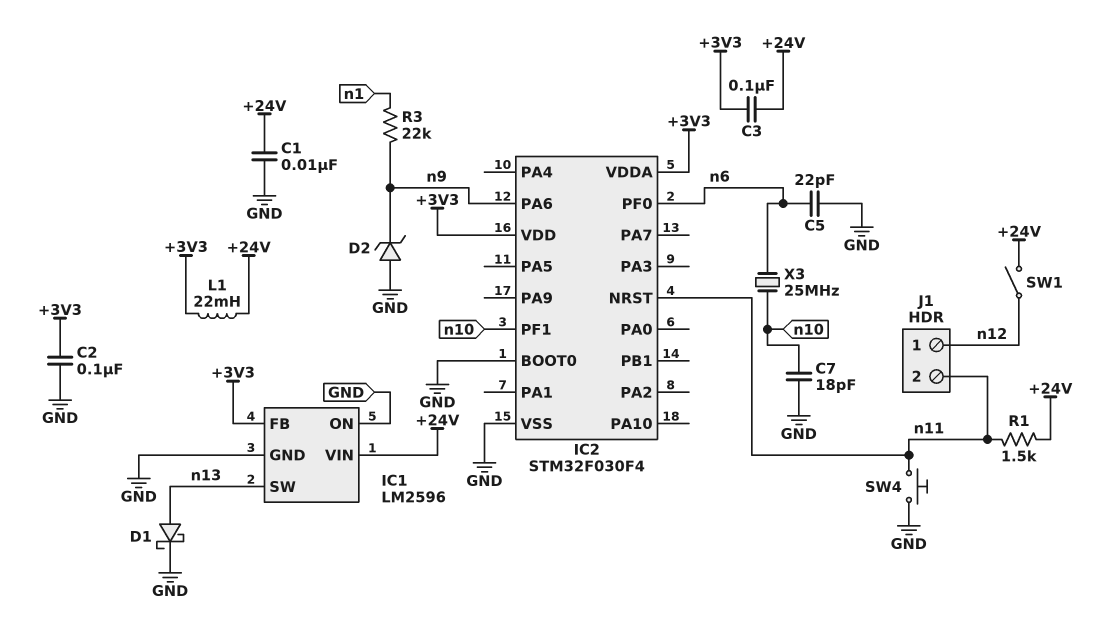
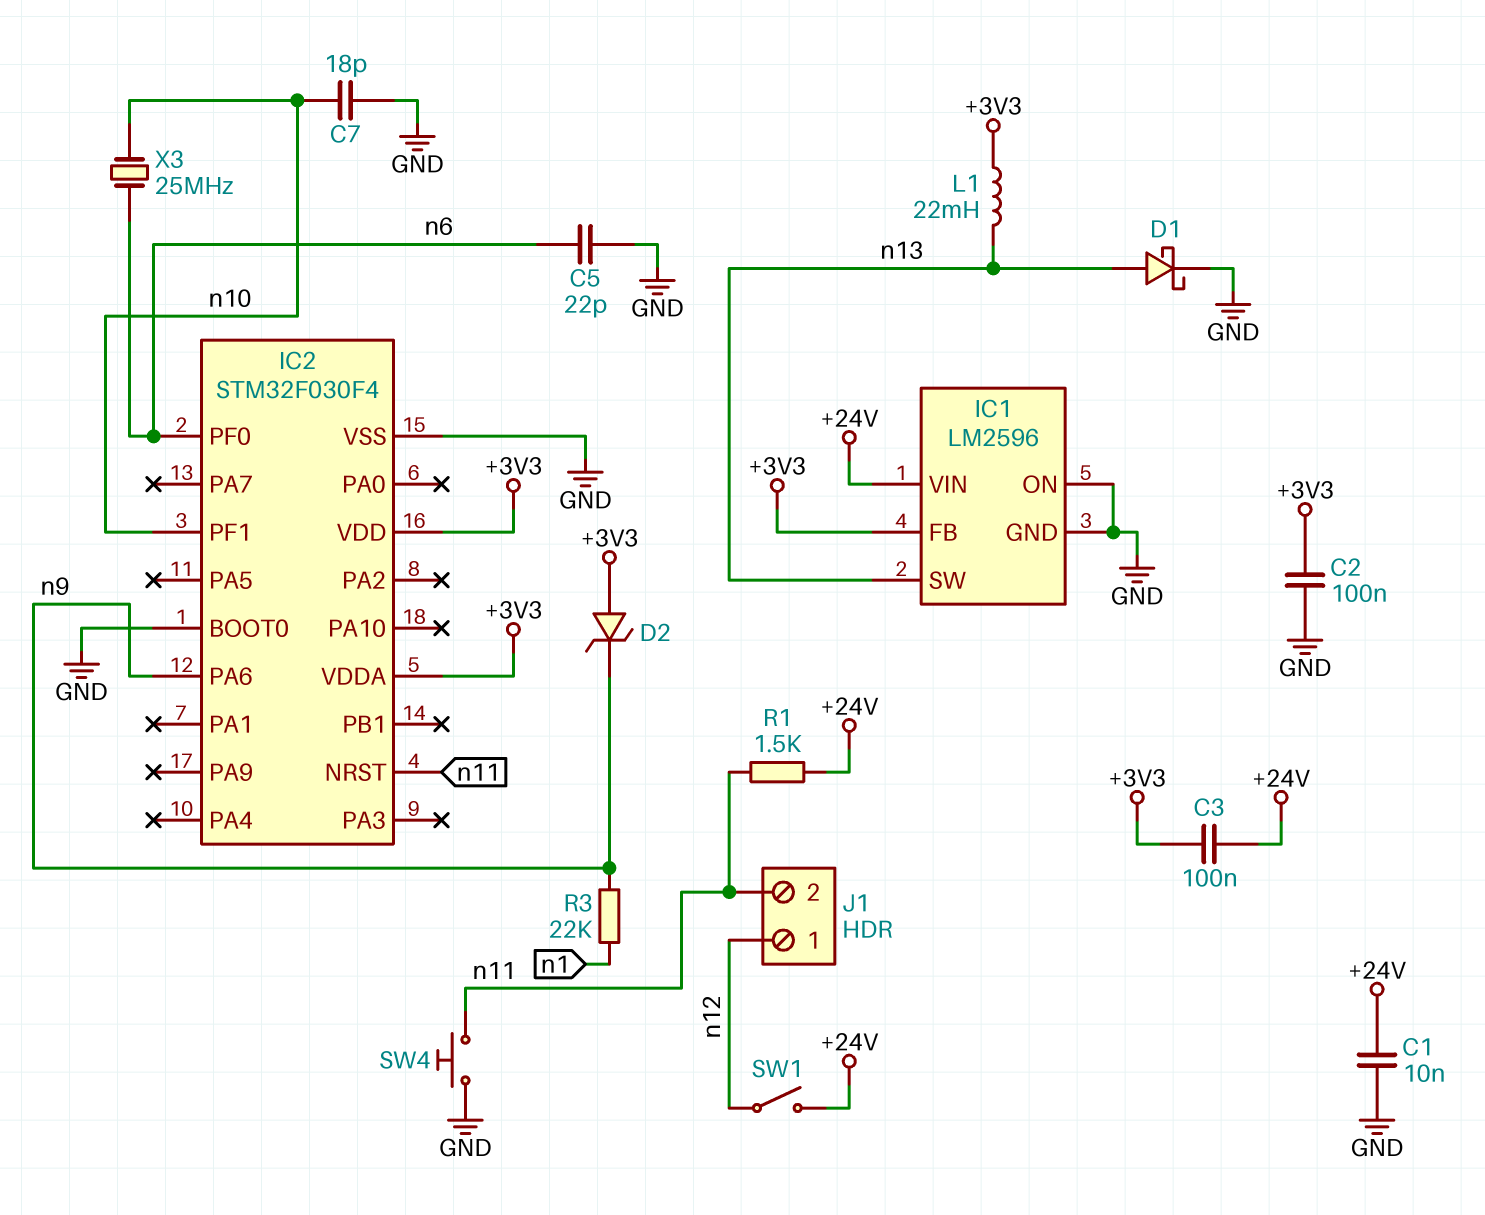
D2: zener (A GND, K n9) -> zener (A +3V3, K n9)
L1: 22mH (+3V3, +24V) -> 22mH (+3V3, n13)

